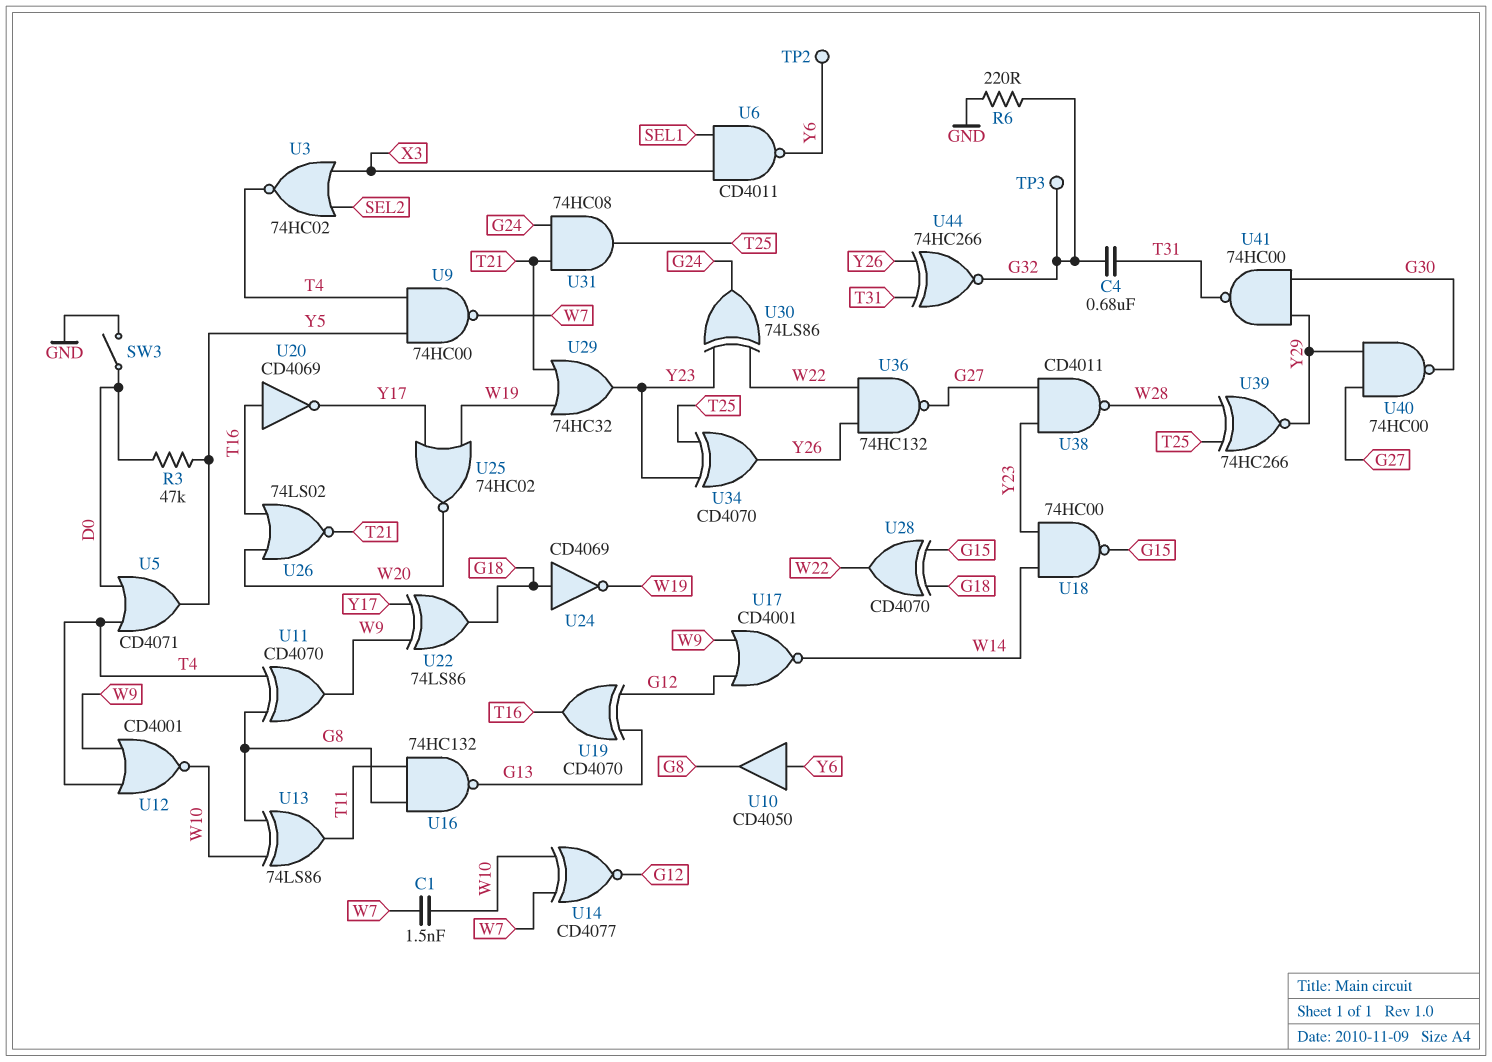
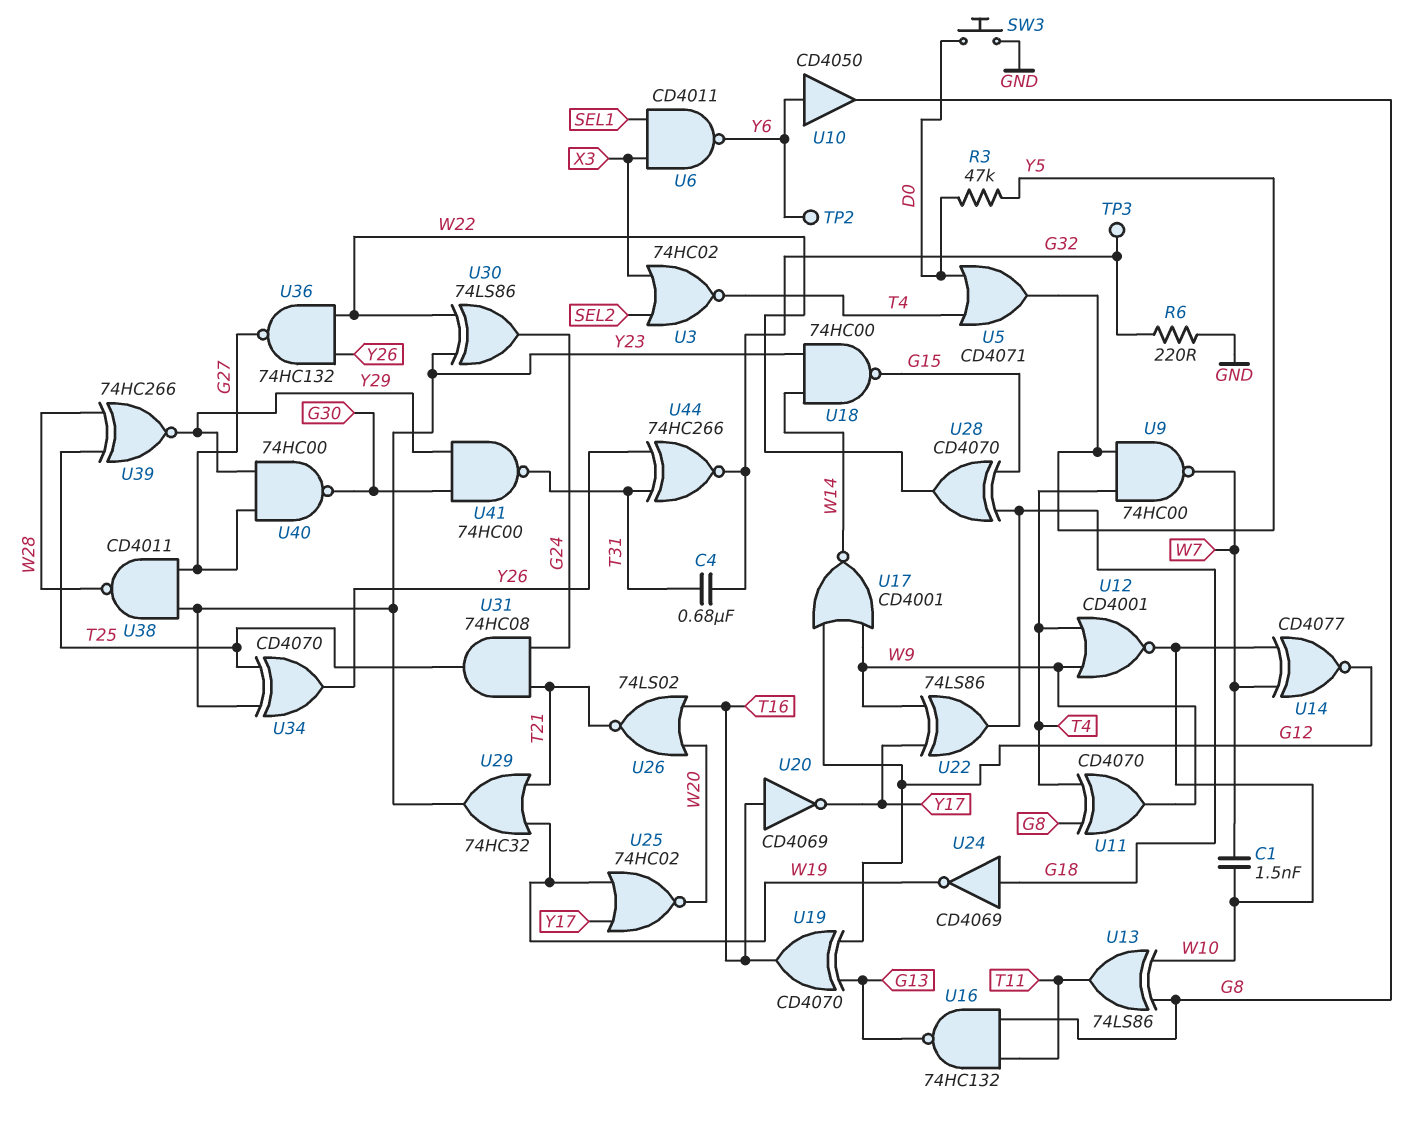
SW3: switch (D0, GND) -> button (D0, GND)

